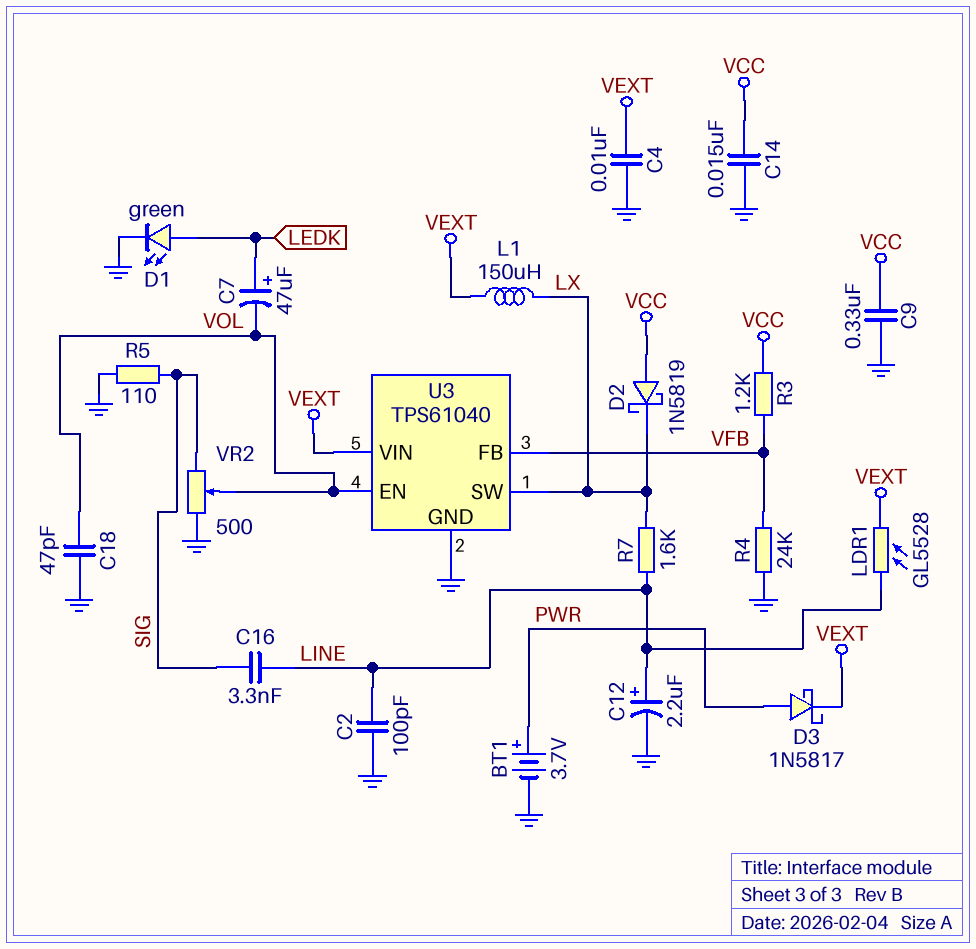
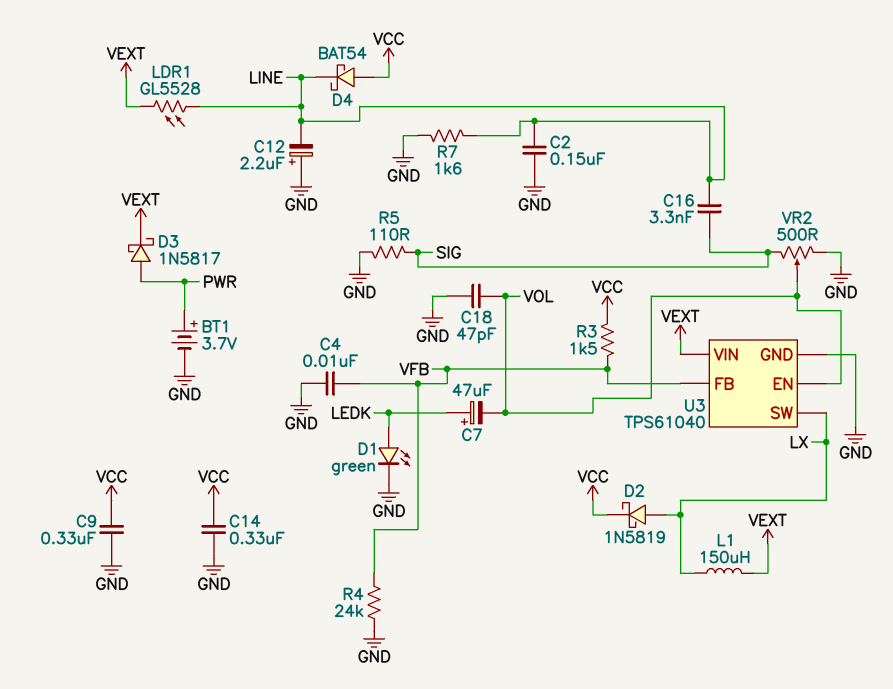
C2: 100pF (GND, LINE) -> 150nF (GND, LINE)
C4: 10nF (GND, VEXT) -> 10nF (GND, VFB)
C12: 2.2uF (plus LINE, minus GND) -> 2.2uF (plus GND, minus LINE)
C14: 15nF (GND, VCC) -> 330nF (GND, VCC)
D2: schottky 1N5819 (A VCC, K LX) -> schottky 1N5819 (A LX, K VCC)
D4: none -> schottky BAT54 (A VCC, K LINE)
R3: 1.2k (VCC, VFB) -> 1.5k (VCC, VFB)
R7: 1.6k (LINE, LX) -> 1.6k (GND, LINE)

